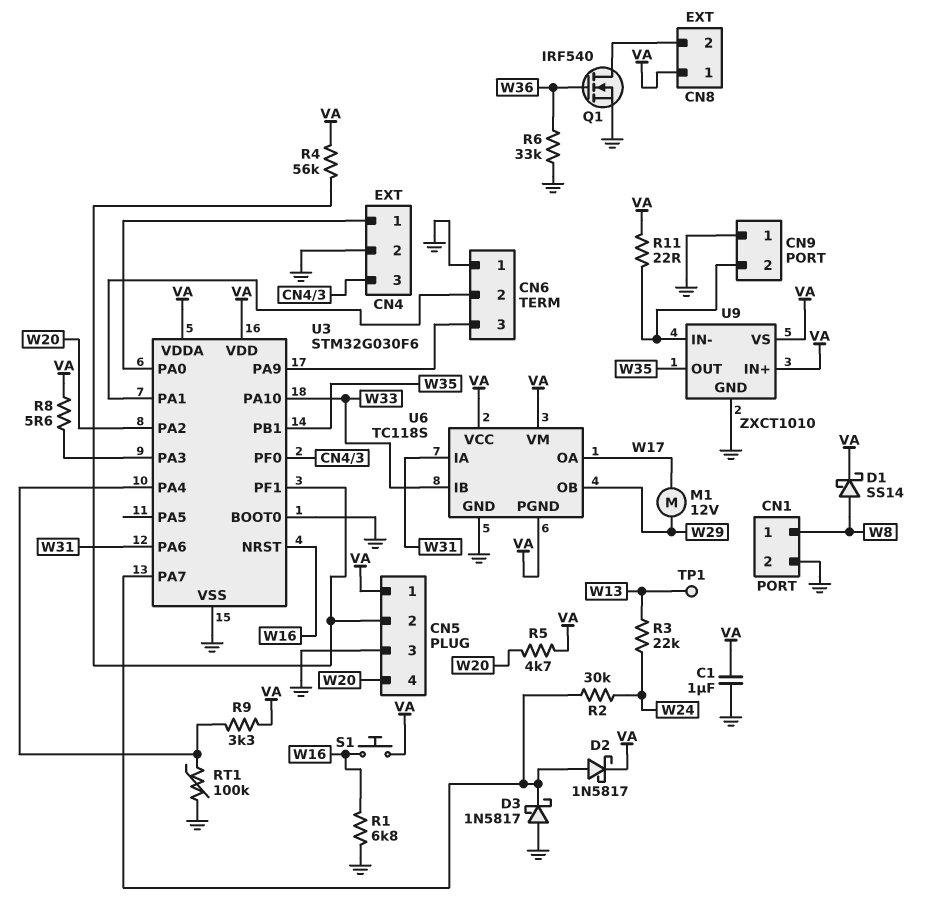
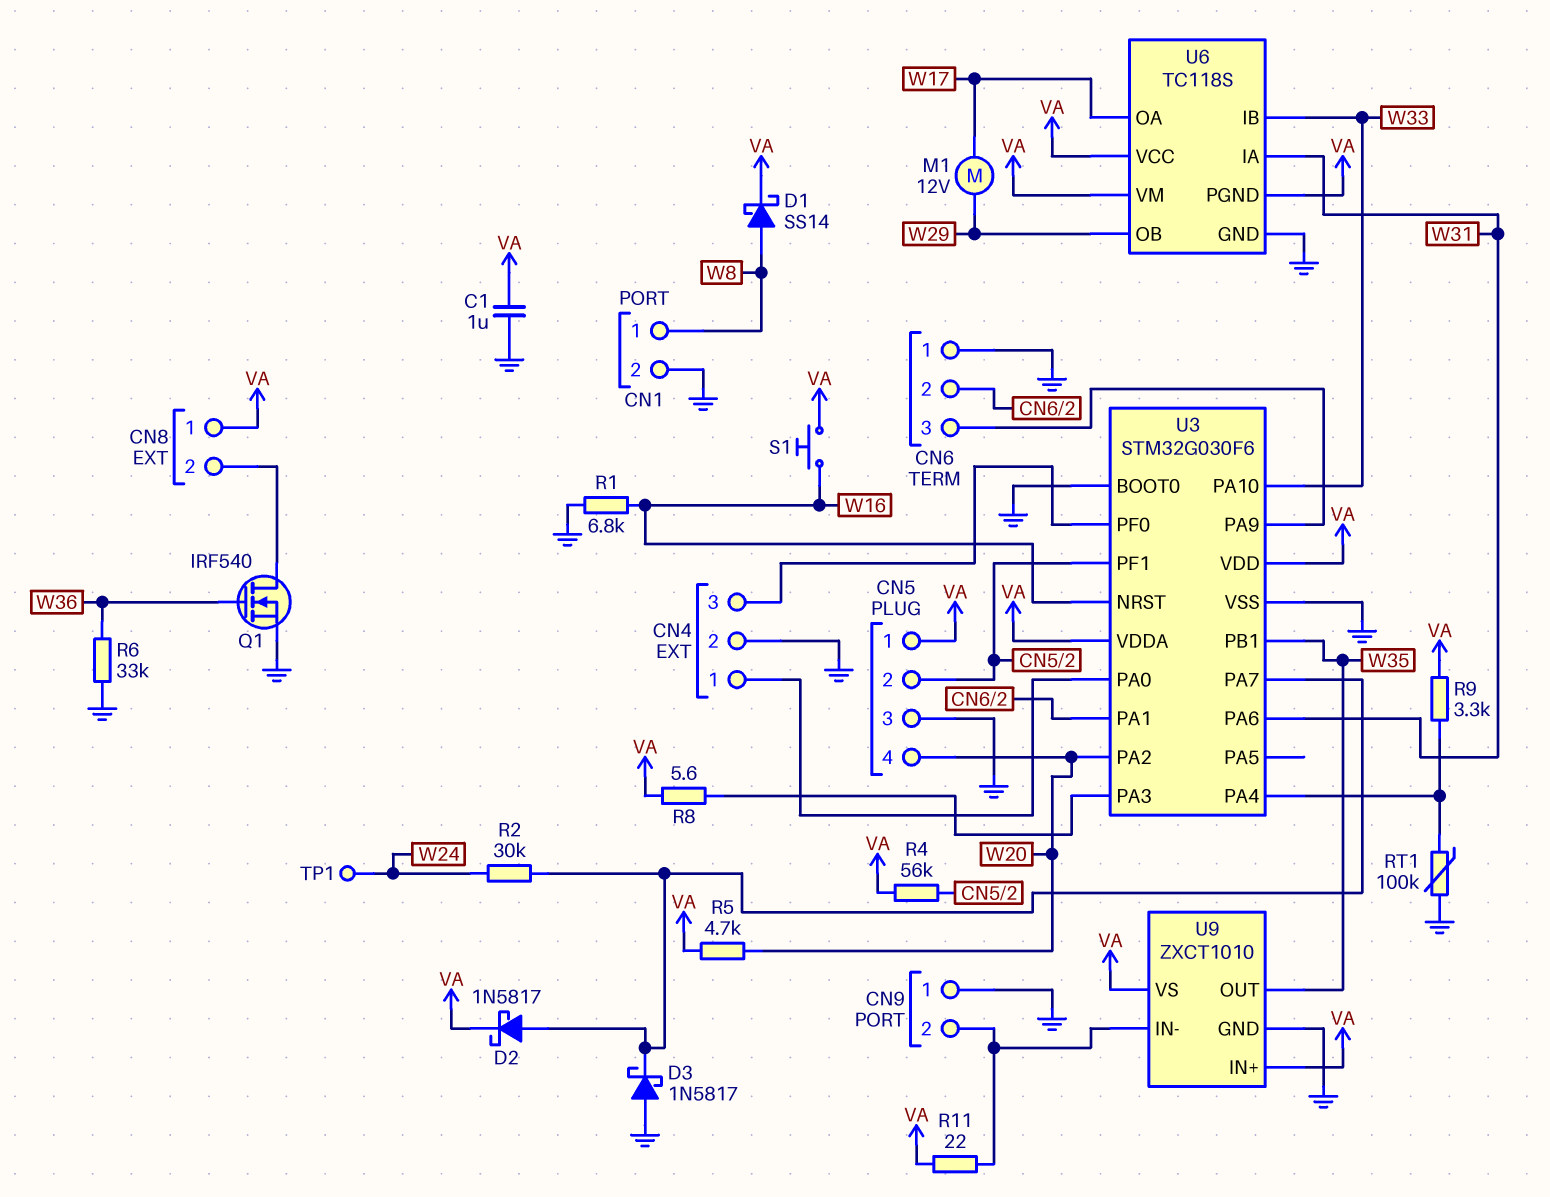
R3: 22k (W13, W24) -> none
TP1: test point (W13) -> test point (W24)

